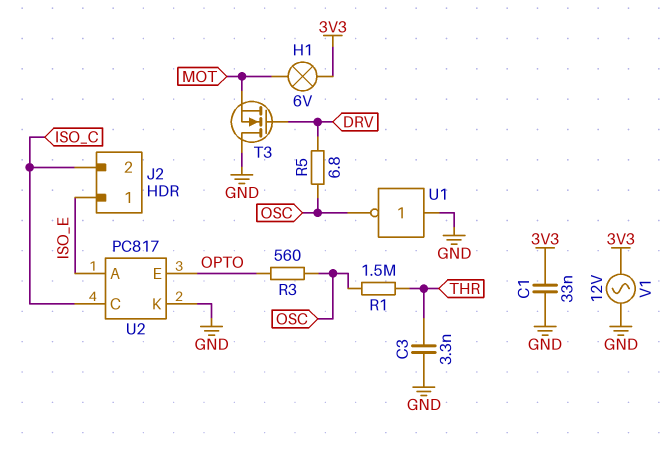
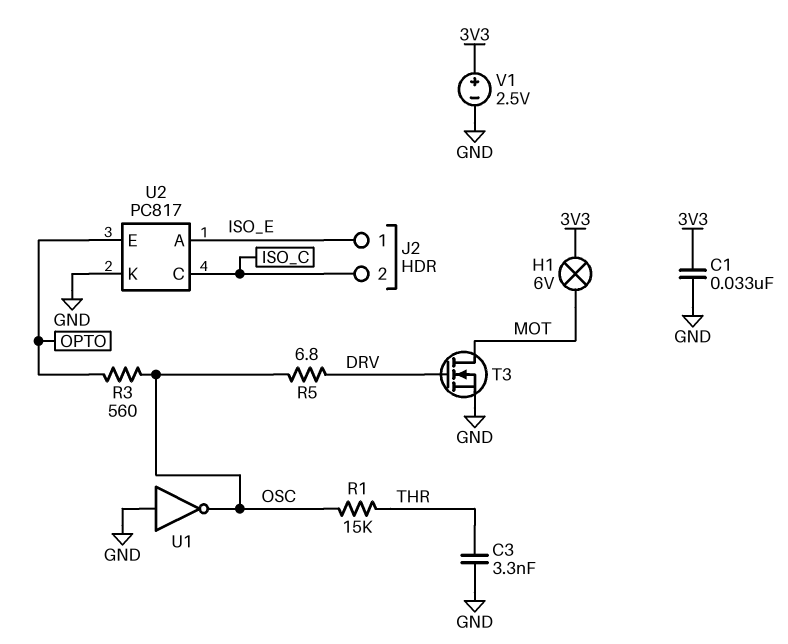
R1: 1.5M (OSC, THR) -> 15k (OSC, THR)
T3: NMOS (G DRV, D GND, S MOT) -> NMOS (G DRV, D MOT, S GND)
V1: AC 12V (3V3, GND) -> 2.5V (plus 3V3, minus GND)

